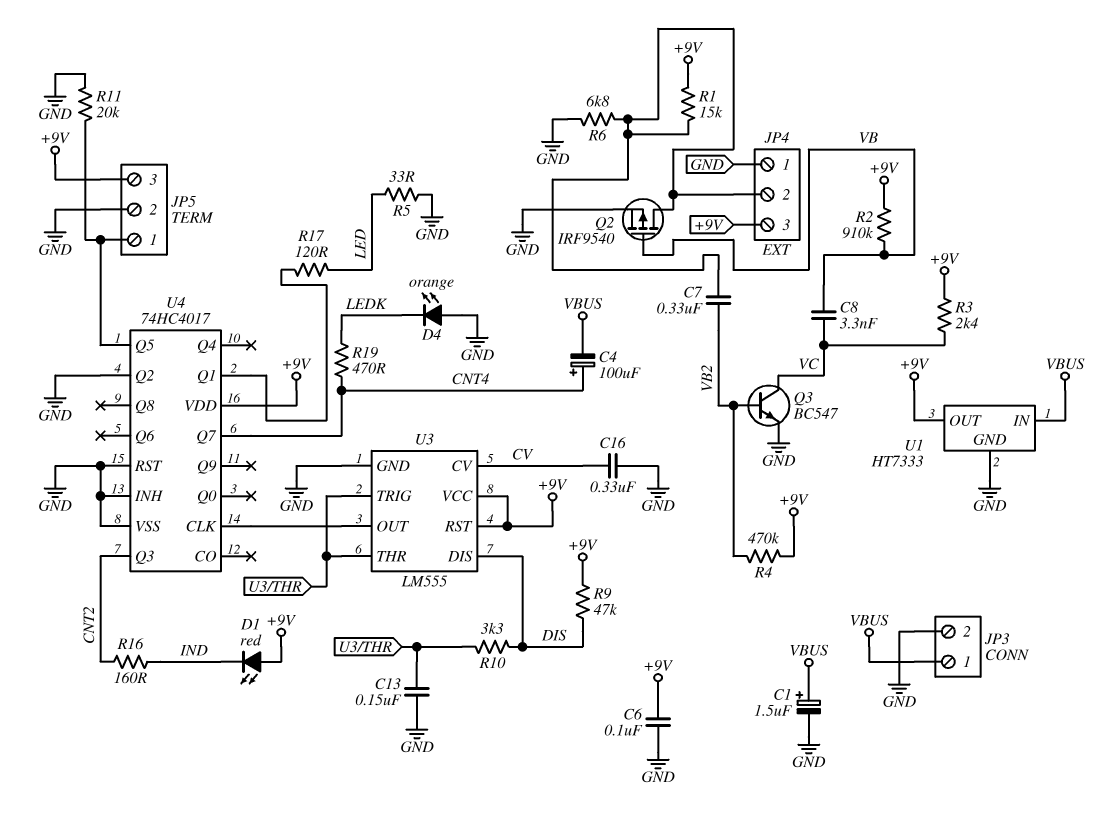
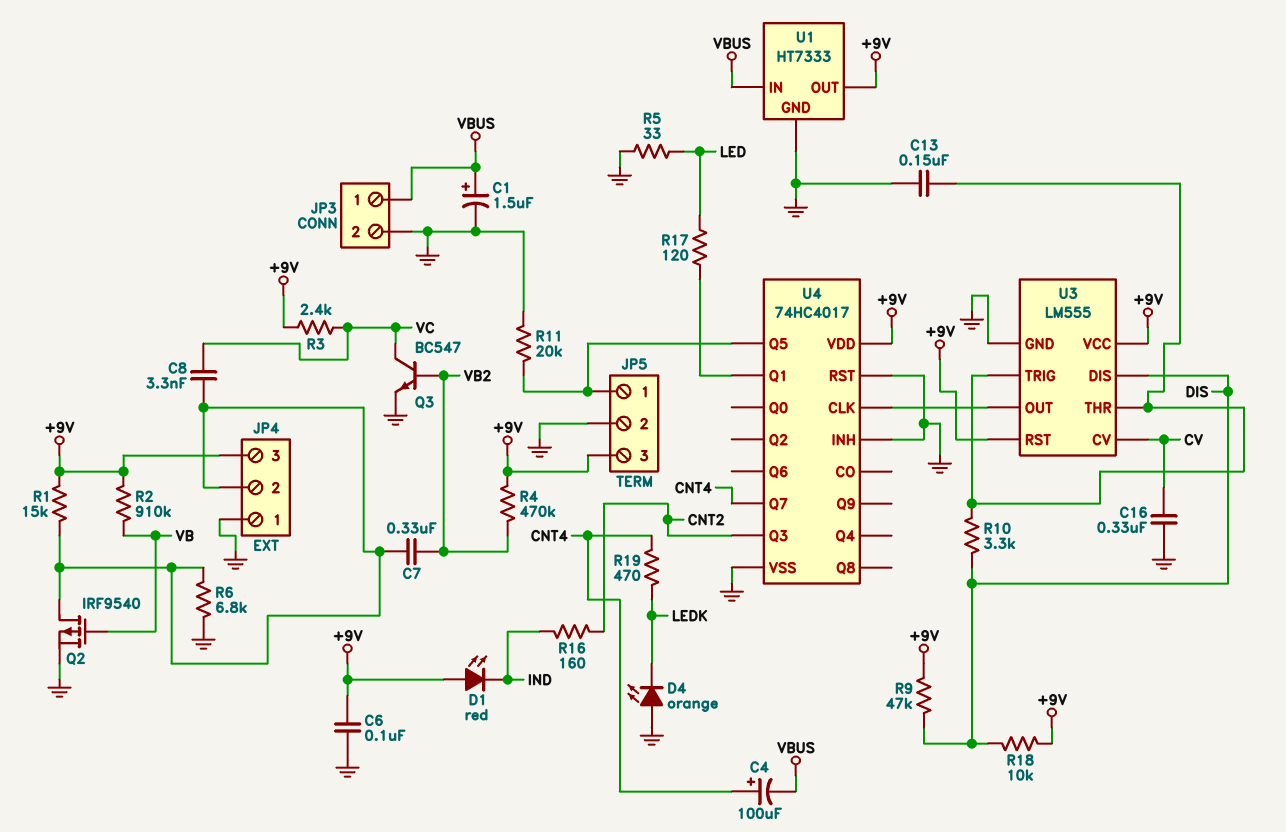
C8: 3.3nF (VB, VC) -> 3.3nF (JP4/2, VC)
R18: none -> 10k (+9V, DIS)
U4 pin Q2: GND -> none

